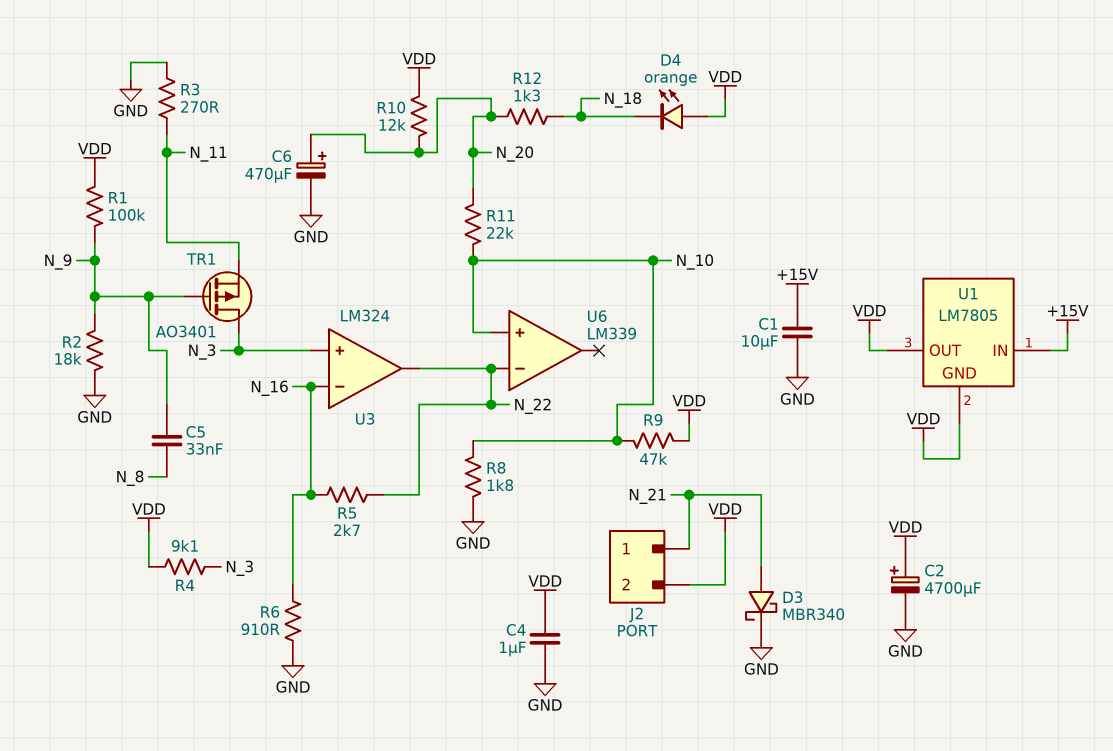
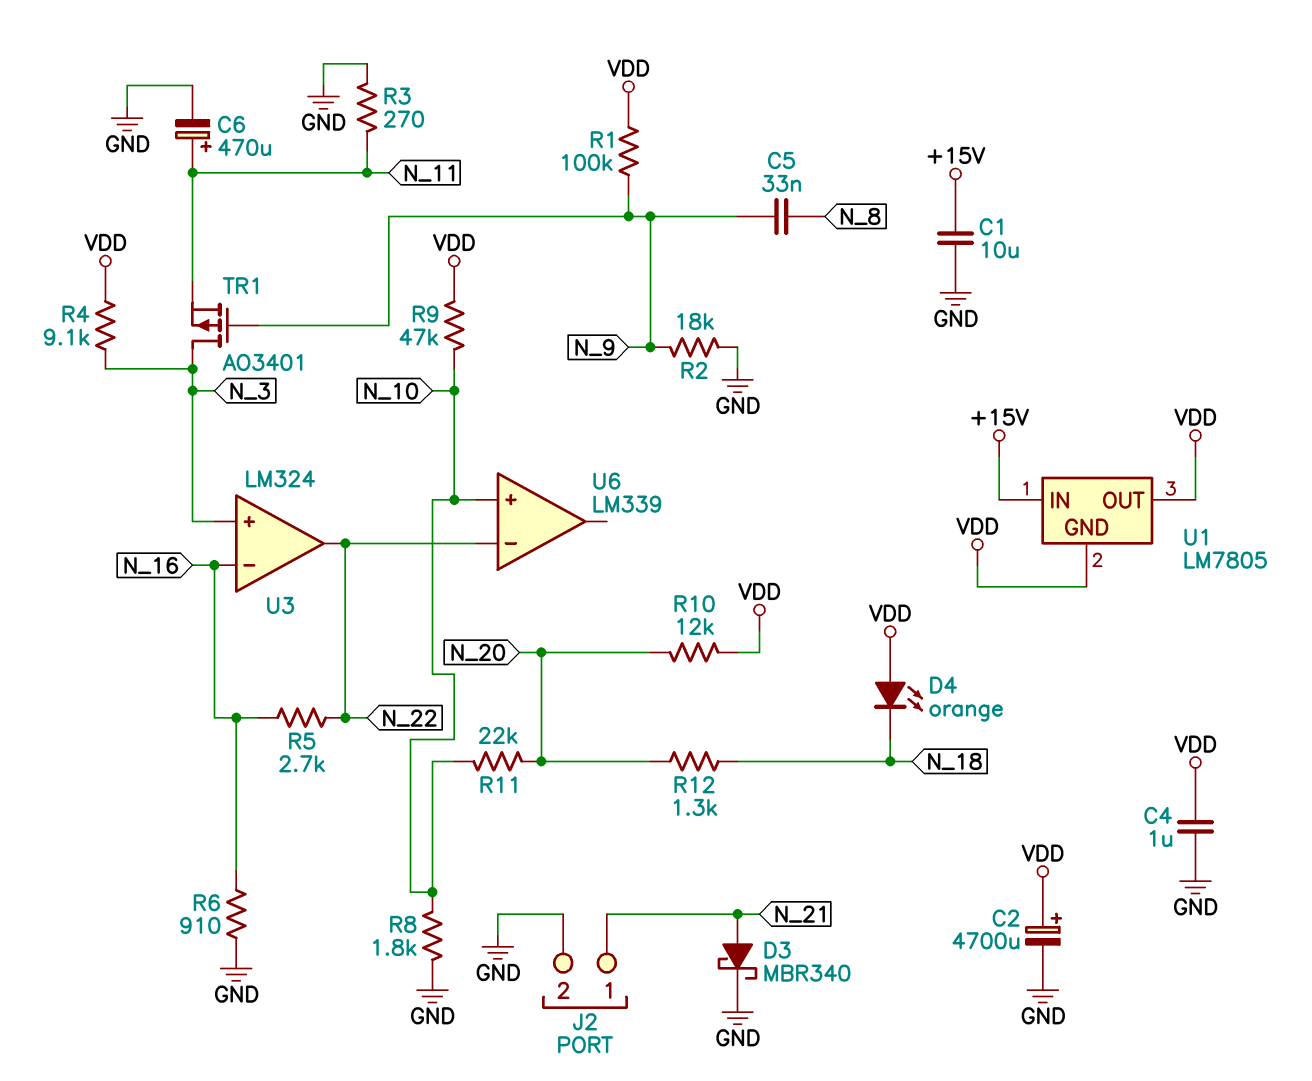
C6: 470uF (plus N_20, minus GND) -> 470uF (plus N_11, minus GND)
J2 pin 2: VDD -> GND

